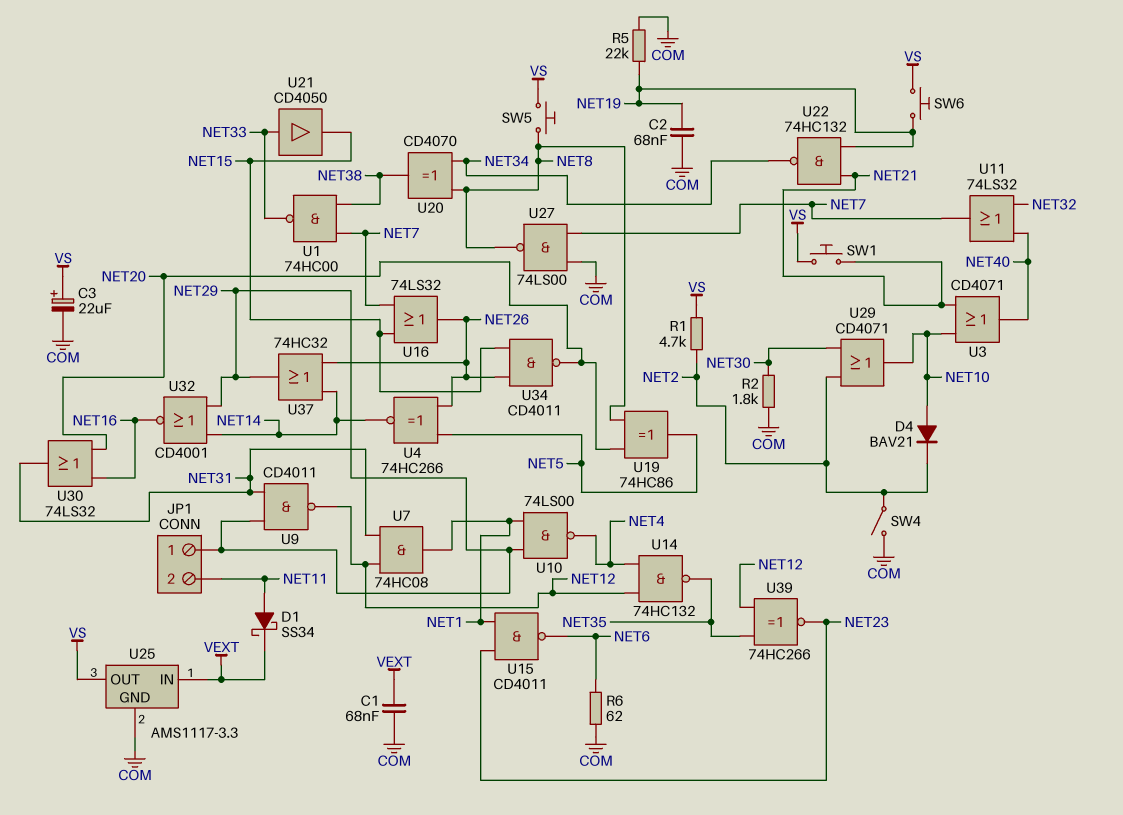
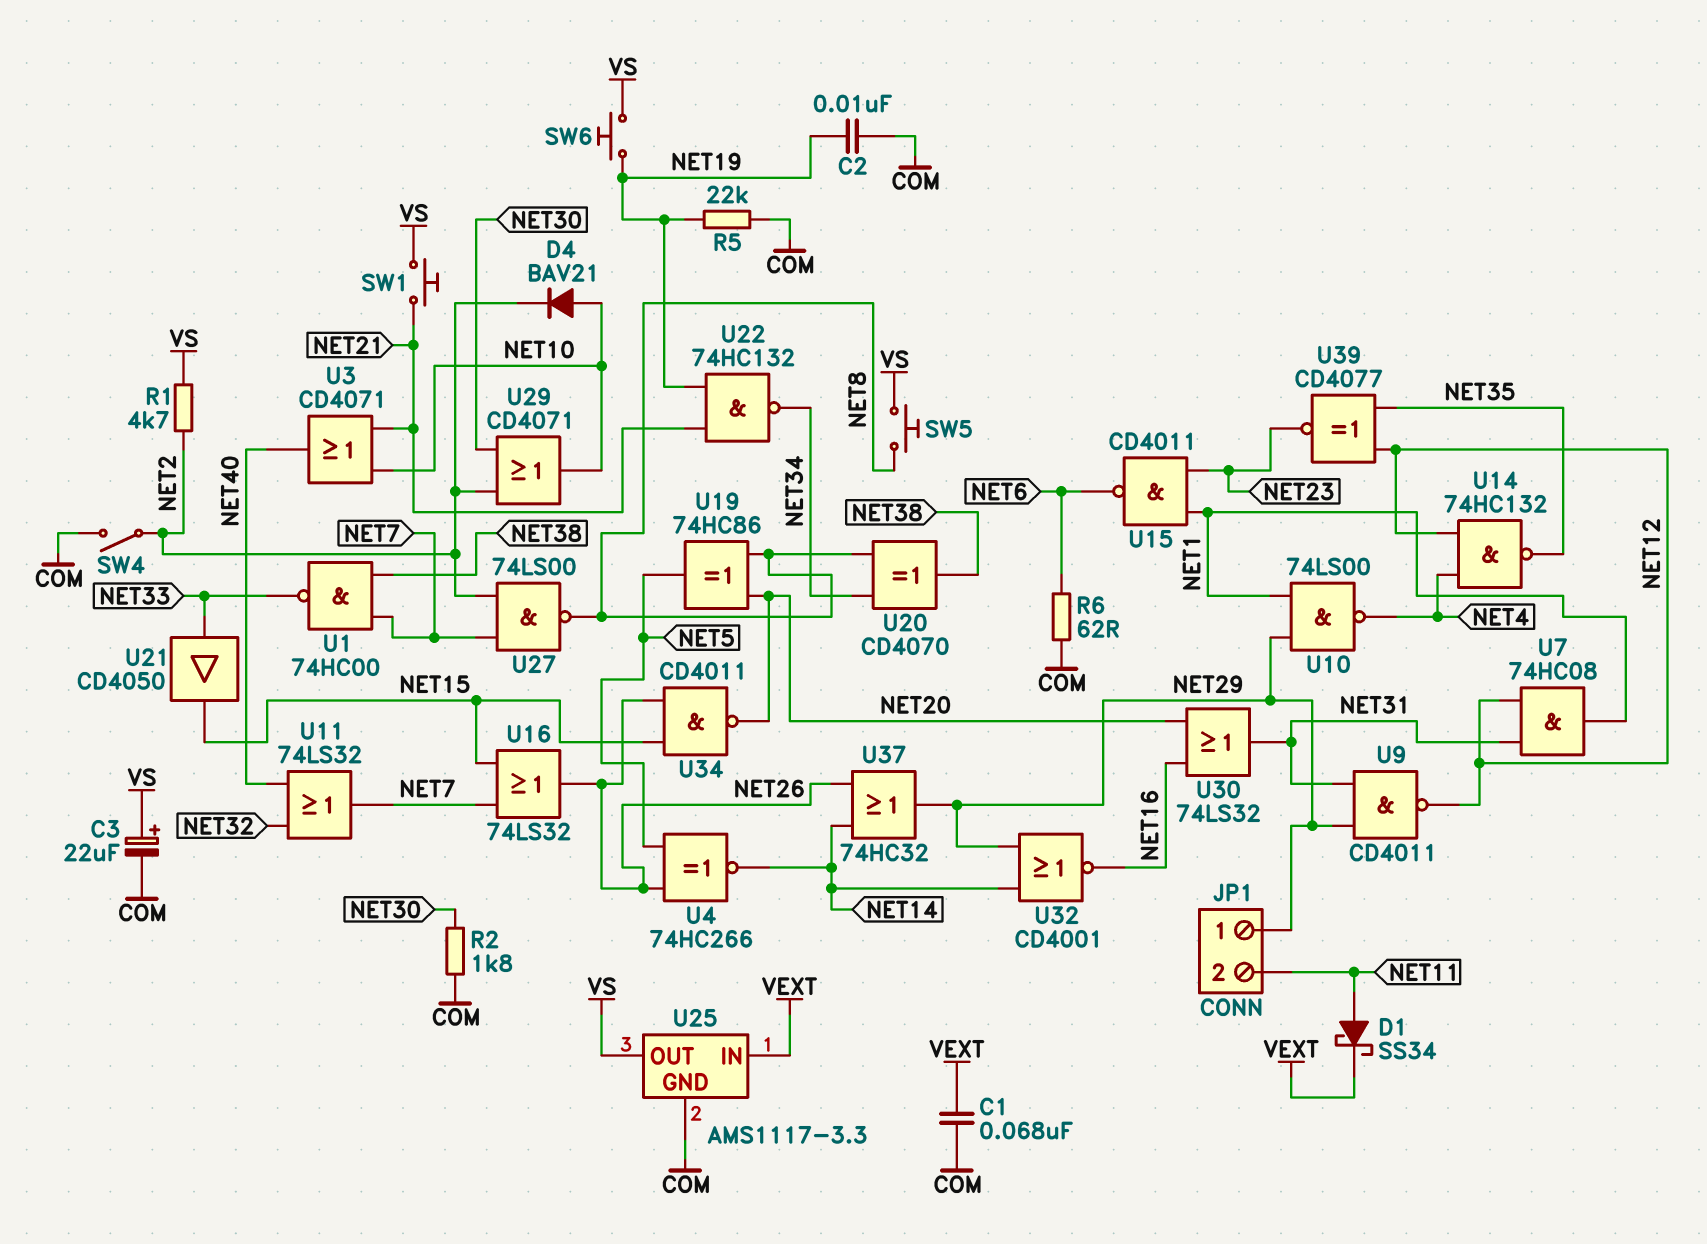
C2: 68nF (COM, NET19) -> 10nF (COM, NET19)
U27: NAND 74LS00 (in COM, in NET7, out NET8) -> NAND 74LS00 (in NET2, in NET7, out NET8)
U39: XNOR 74HC266 (in NET12, in NET35, out NET23) -> XNOR CD4077 (in NET12, in NET35, out NET23)

